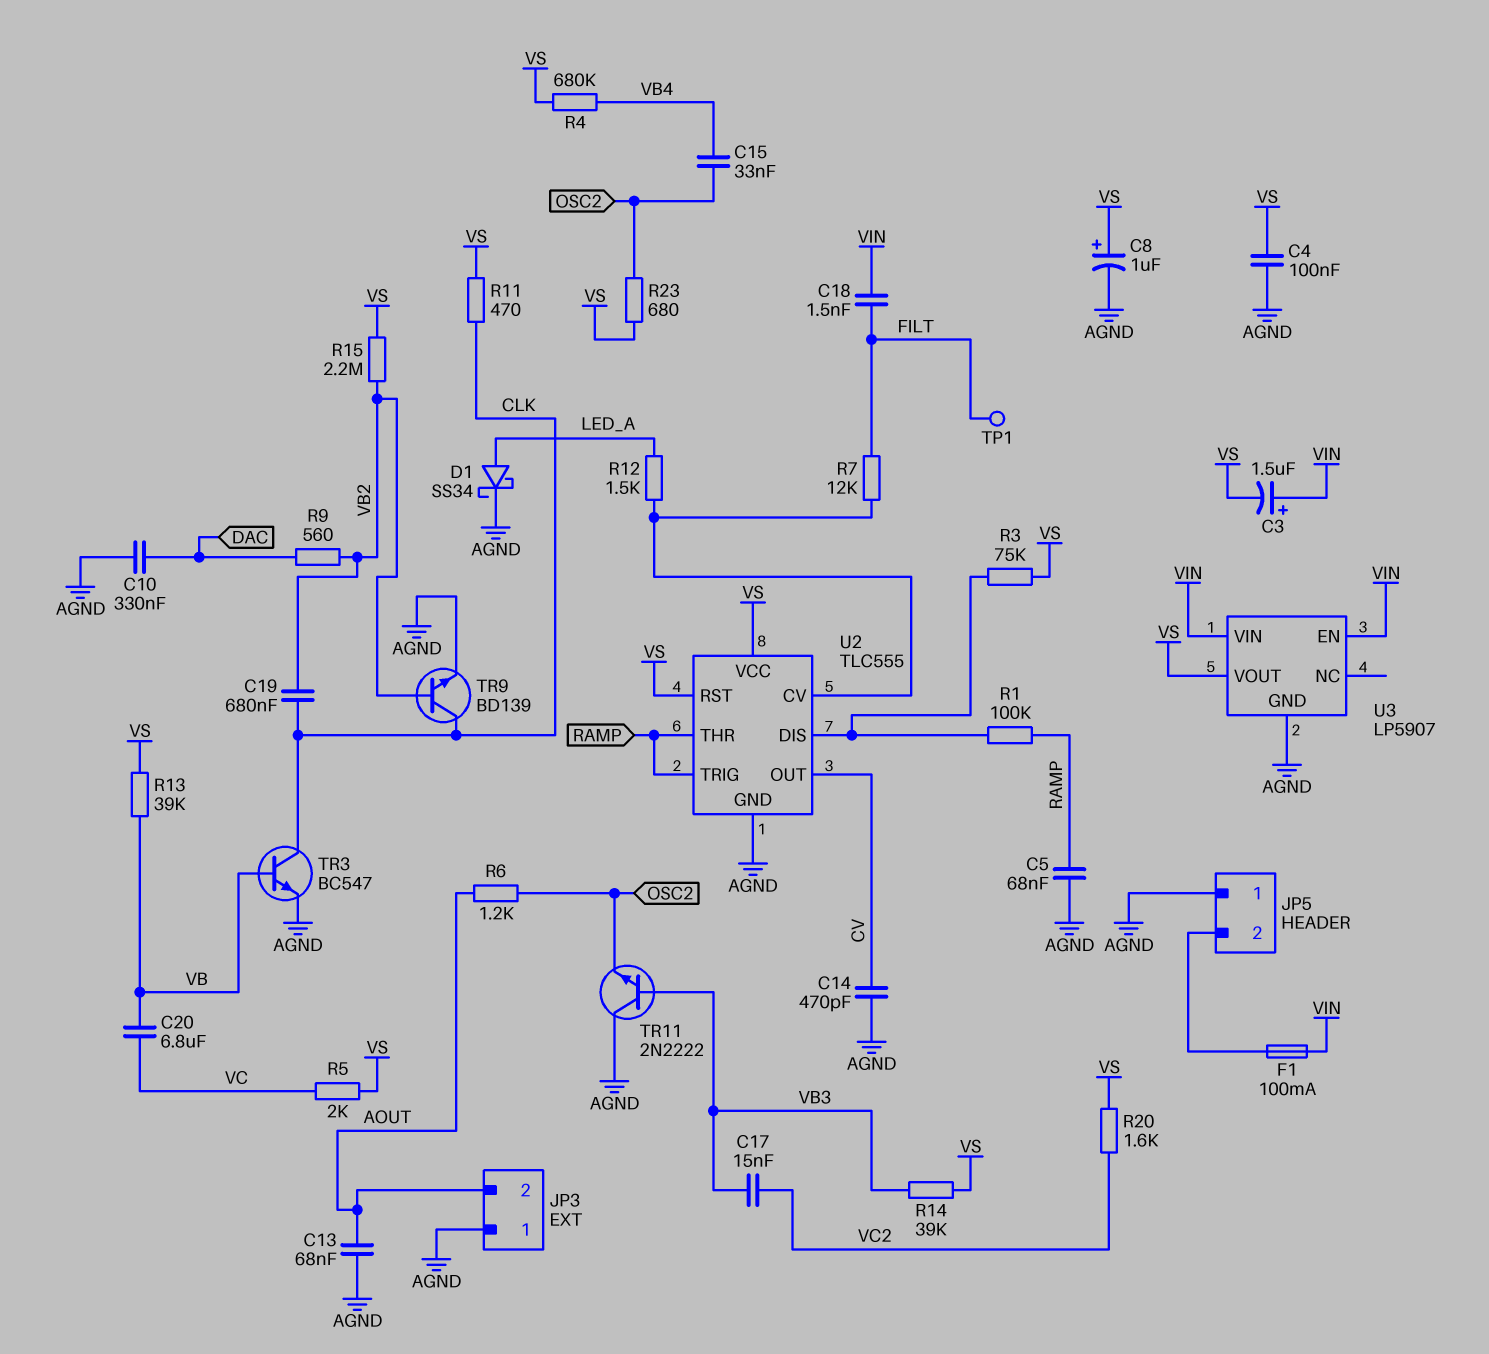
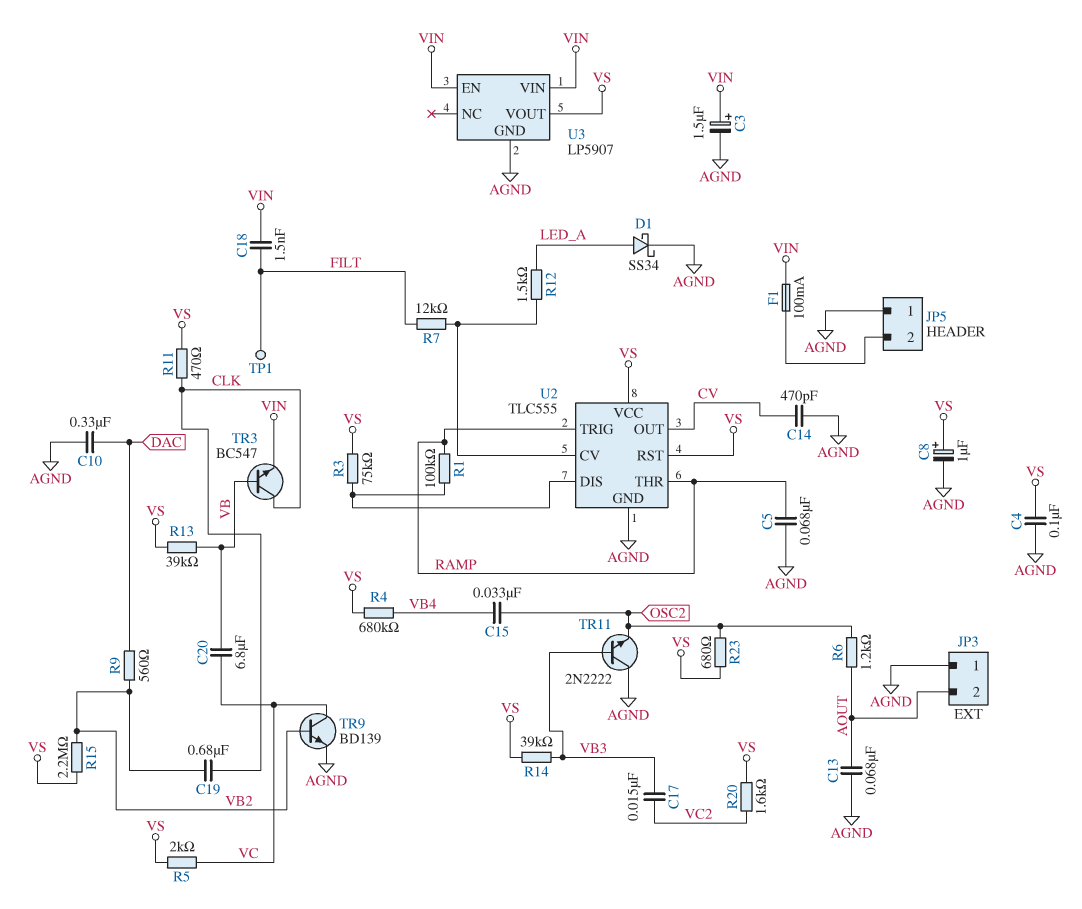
C3: 1.5uF (plus VIN, minus VS) -> 1.5uF (plus VIN, minus AGND)
TR3: NPN BC547 (B VB, C CLK, E AGND) -> NPN BC547 (B VB, C CLK, E VIN)
TR9: NPN BD139 (B VB2, C CLK, E AGND) -> NPN BD139 (B VB2, C VC, E AGND)

